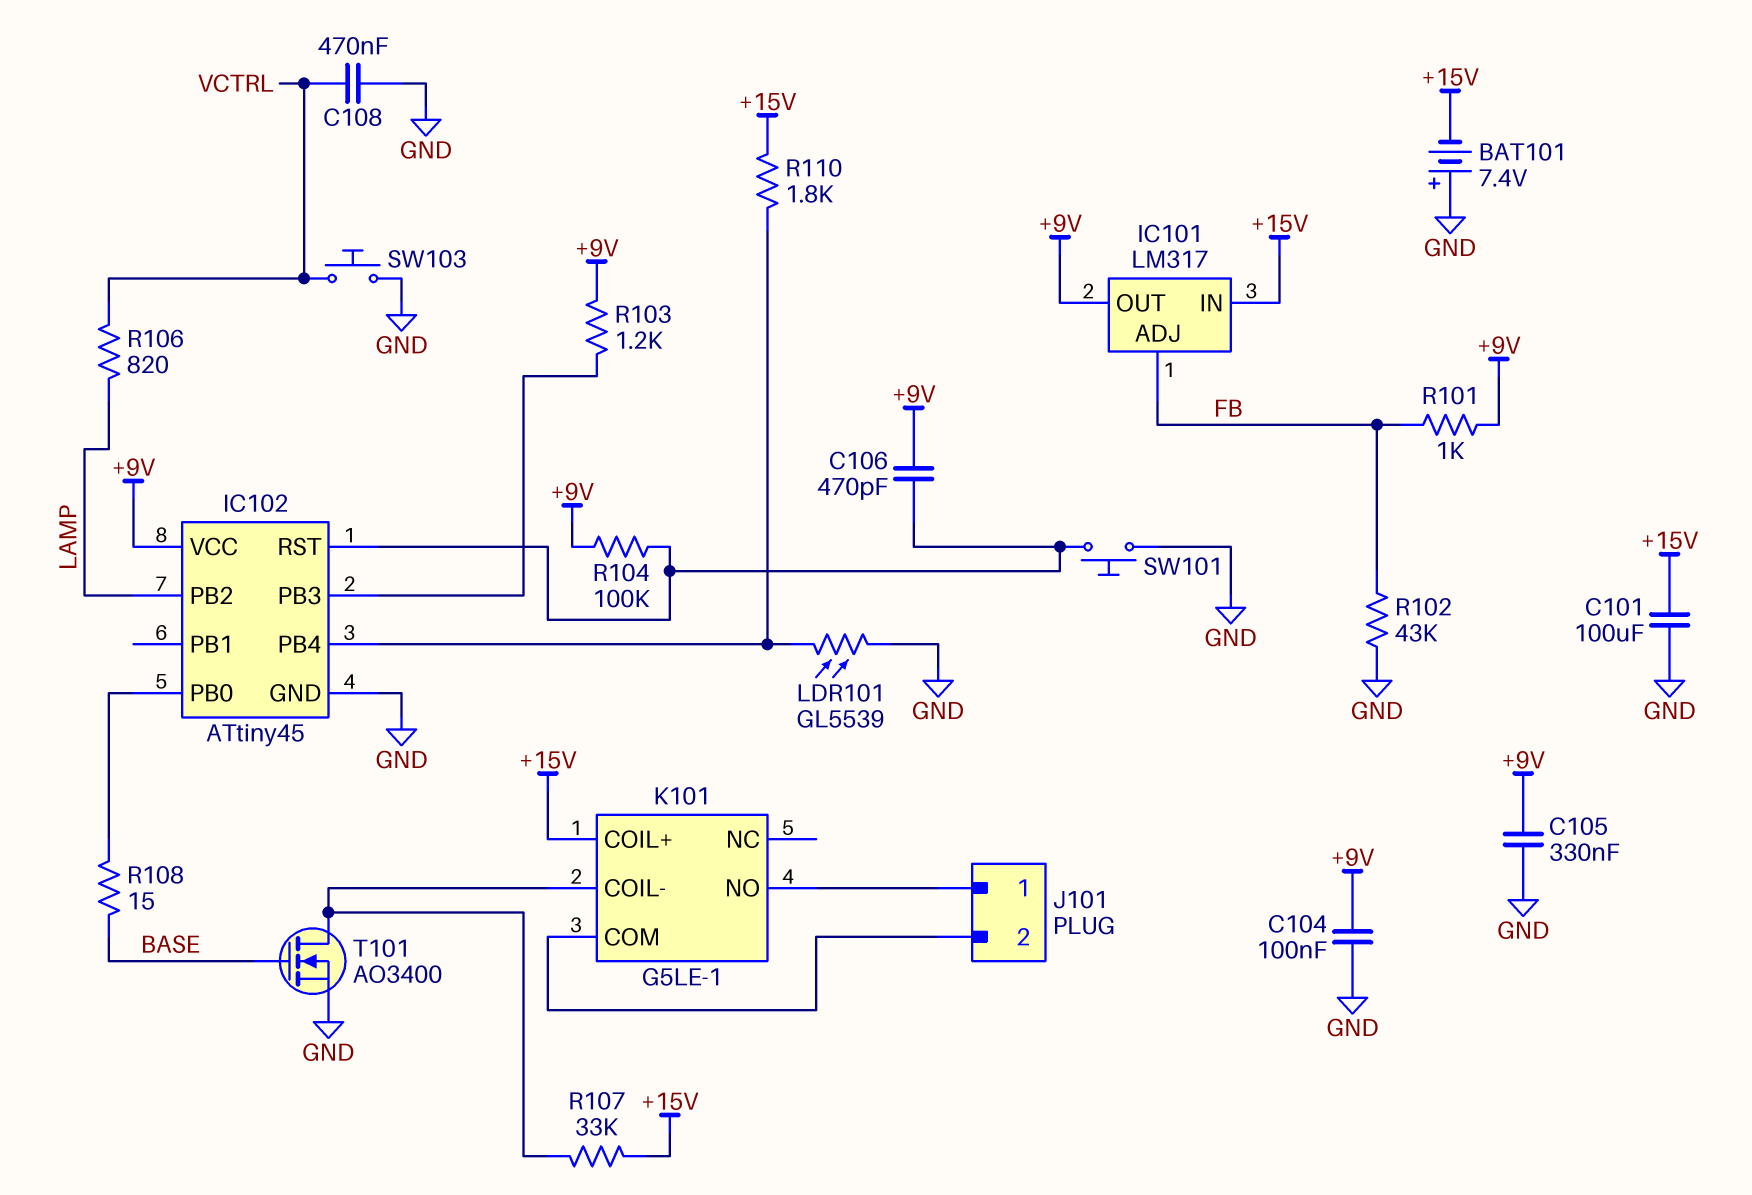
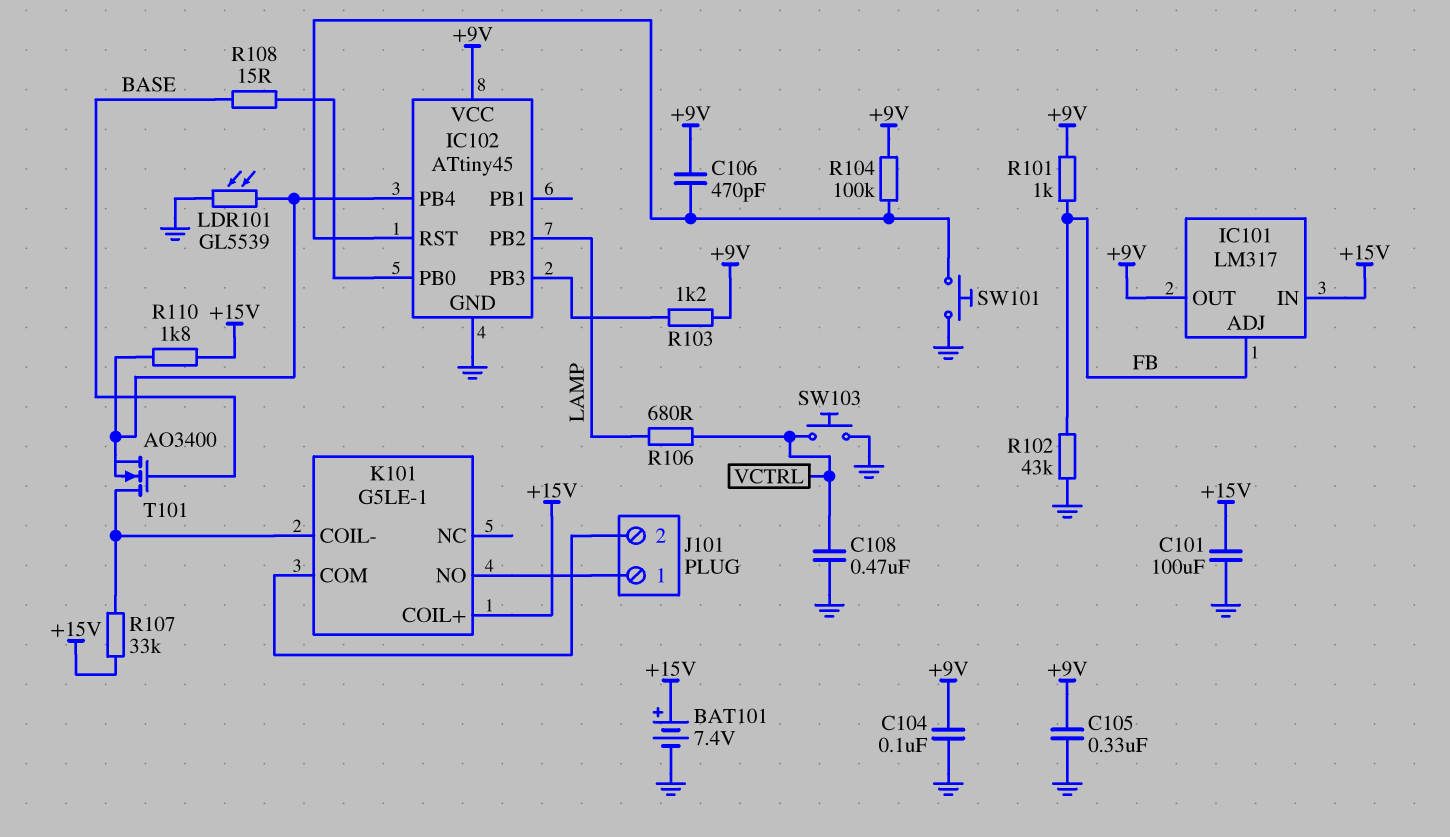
BAT101: 7.4V (plus GND, minus +15V) -> 7.4V (plus +15V, minus GND)
R106: 820 (LAMP, VCTRL) -> 680 (LAMP, VCTRL)
T101: NMOS AO3400 (G BASE, D K101/COIL-, S GND) -> NMOS AO3400 (G BASE, D K101/COIL-, S IC102/PB4)

